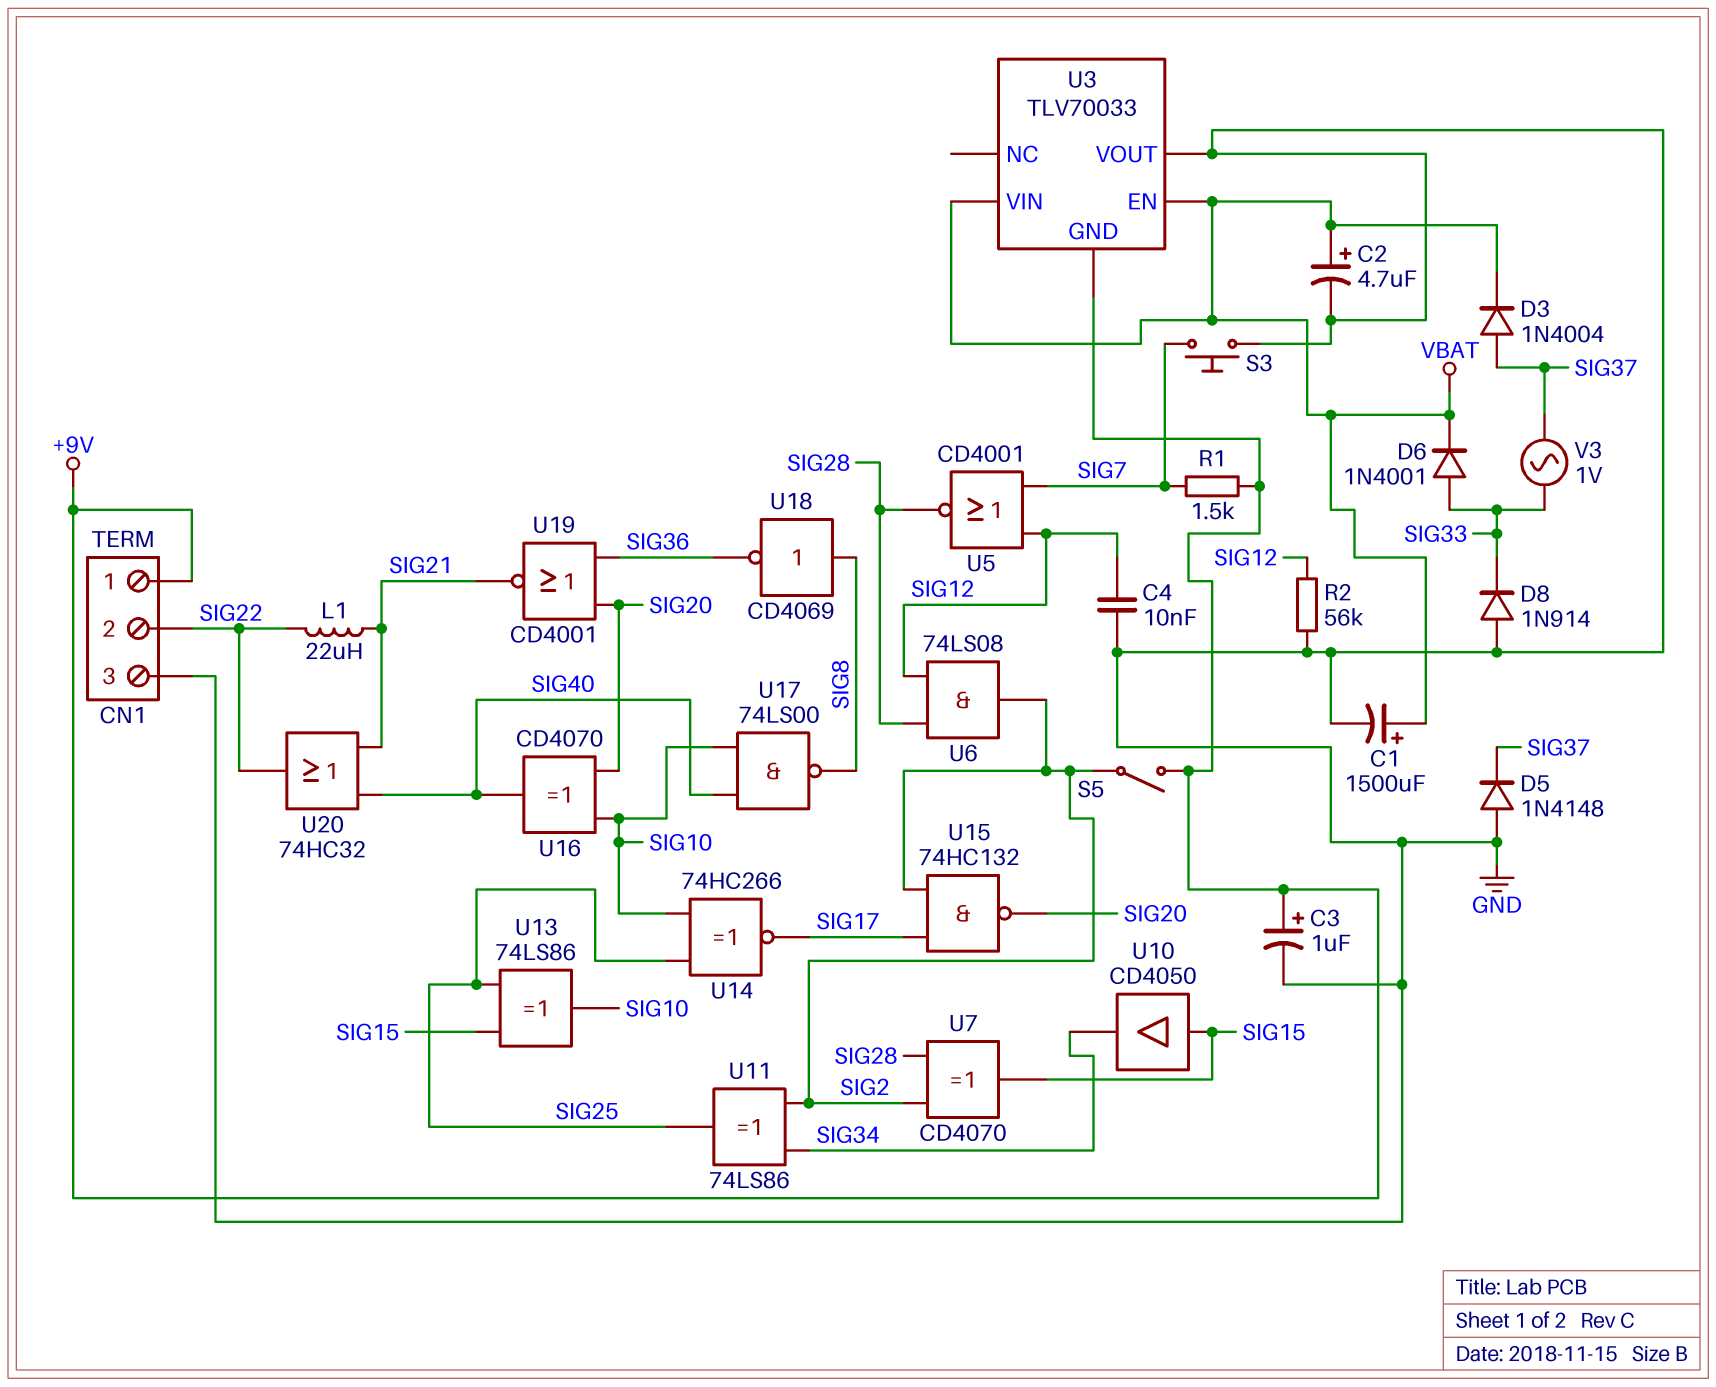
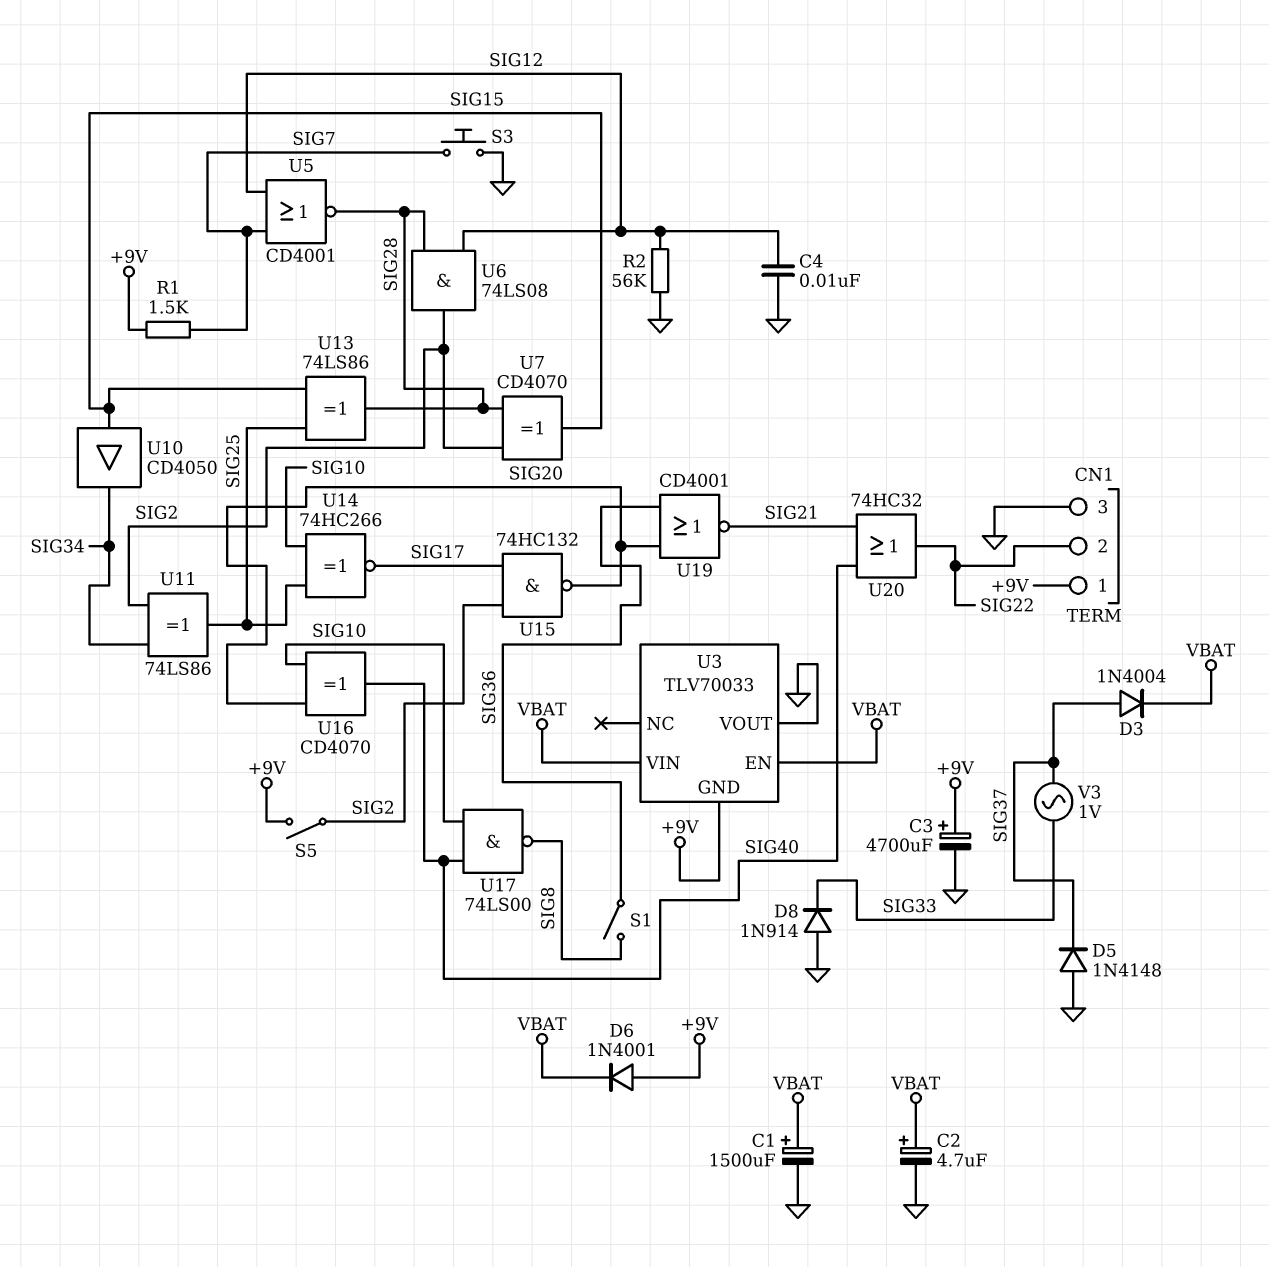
C3: 1uF (plus +9V, minus GND) -> 4700uF (plus +9V, minus GND)
D6: diode 1N4001 (A SIG33, K VBAT) -> diode 1N4001 (A +9V, K VBAT)
L1: 22uH (SIG21, SIG22) -> none
S1: none -> switch (SIG8, SIG36)
U13: XOR 74LS86 (in SIG15, in SIG25, out SIG10) -> XOR 74LS86 (in SIG15, in SIG25, out SIG28)
U18: NOT CD4069 (in SIG8, out SIG36) -> none

